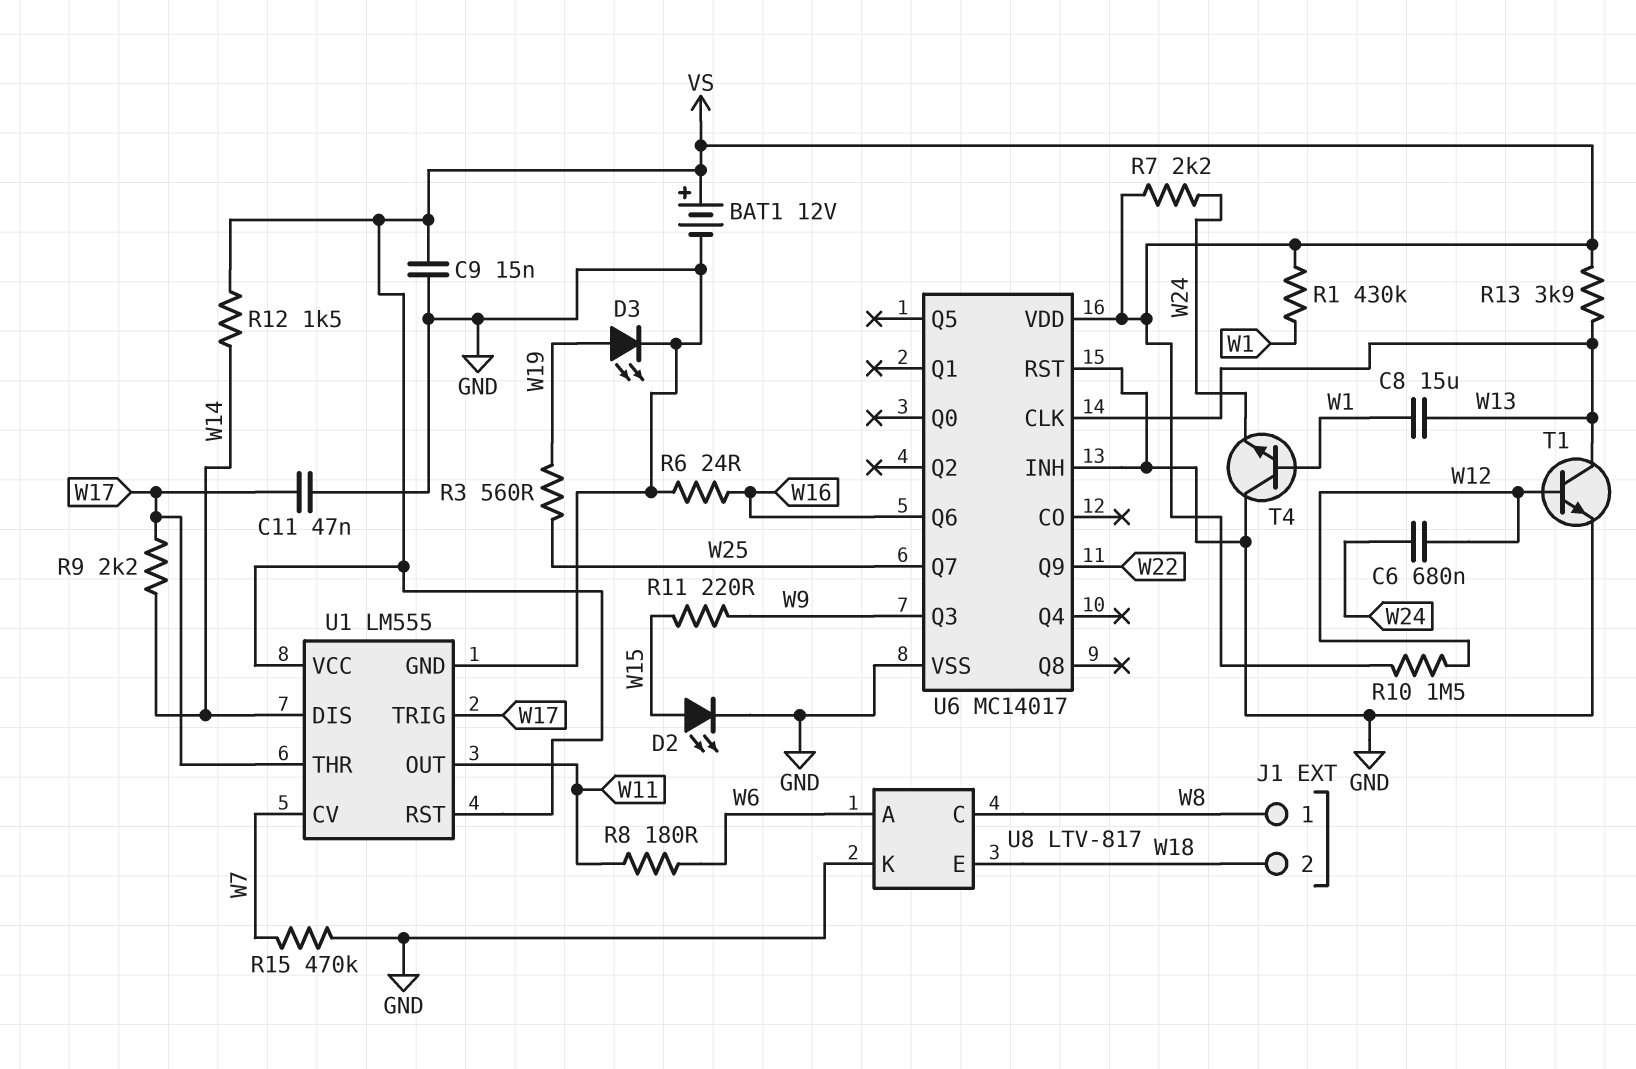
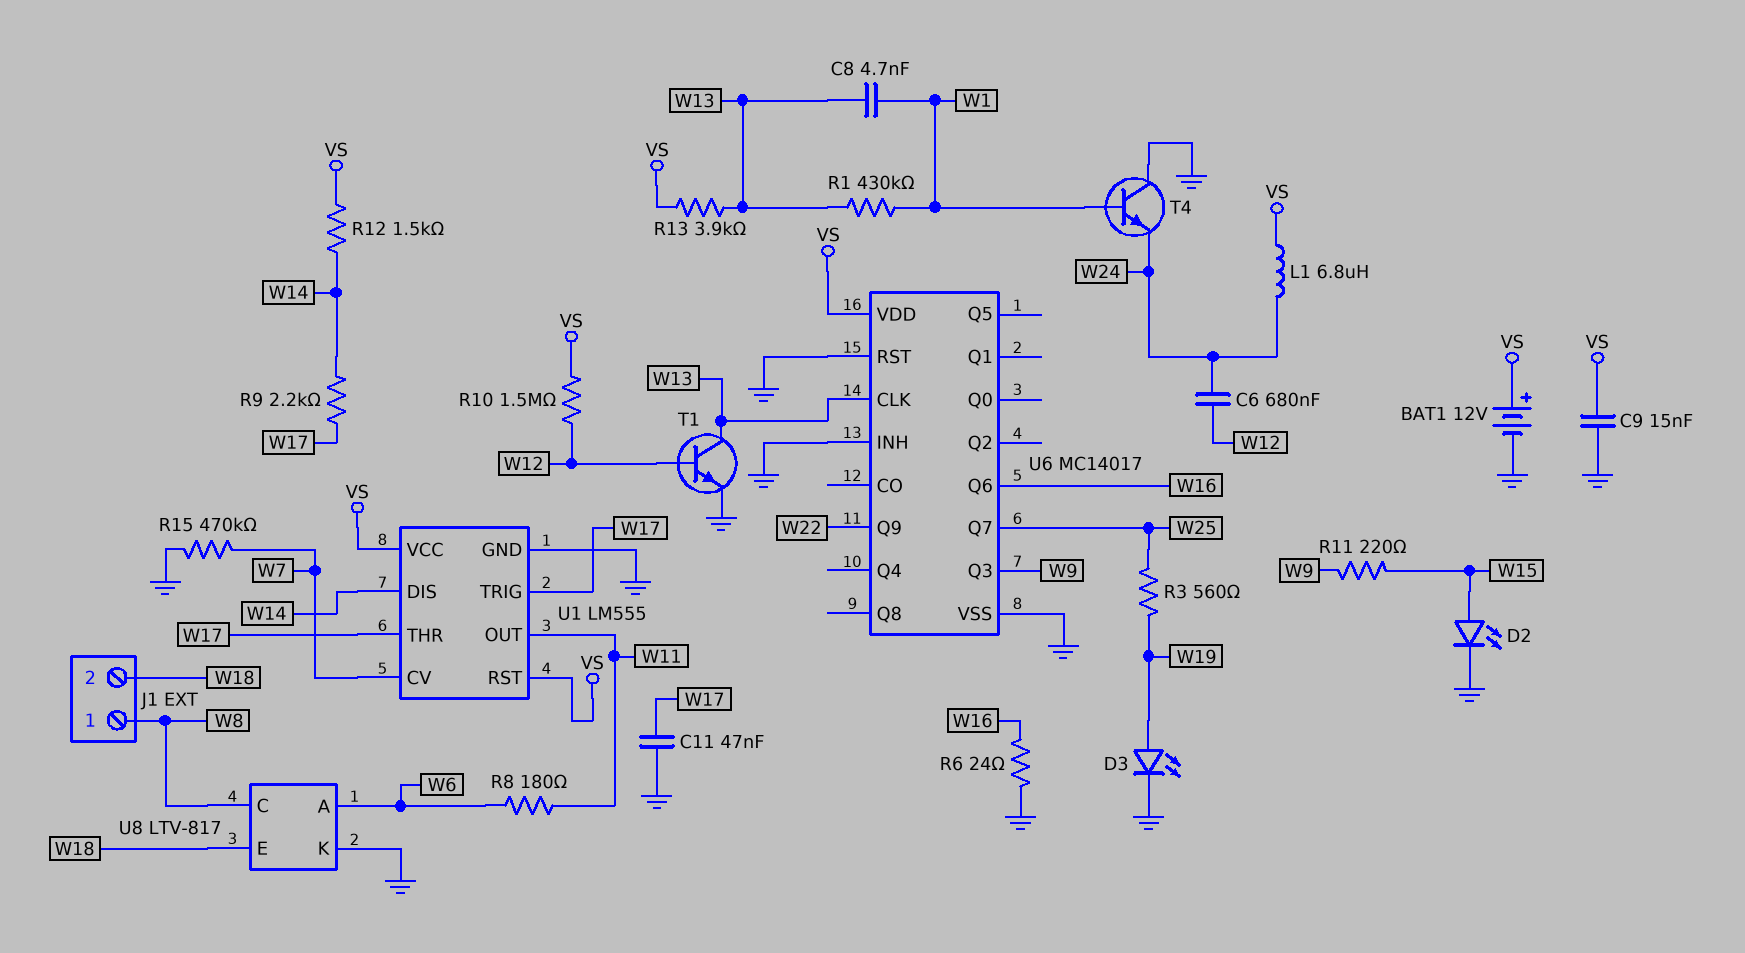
C8: 15uF (W1, W13) -> 4.7nF (W1, W13)
L1: none -> 6.8uH (VS, W24)
R1: 430k (VS, W1) -> 430k (W1, W13)
R7: 2.2k (VS, W24) -> none

